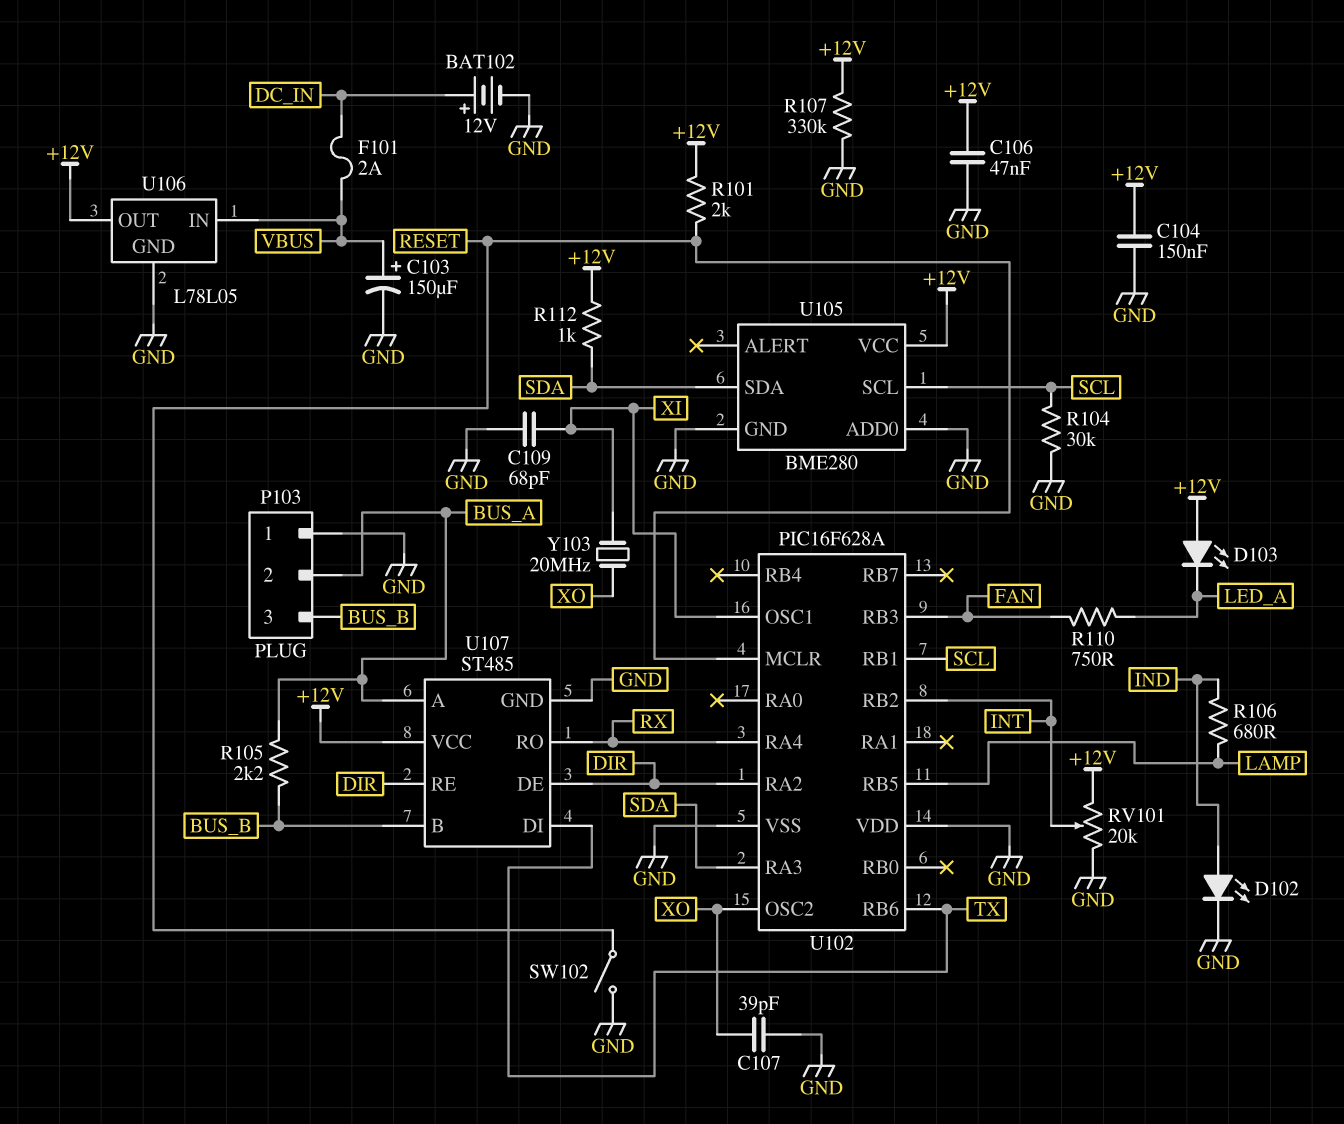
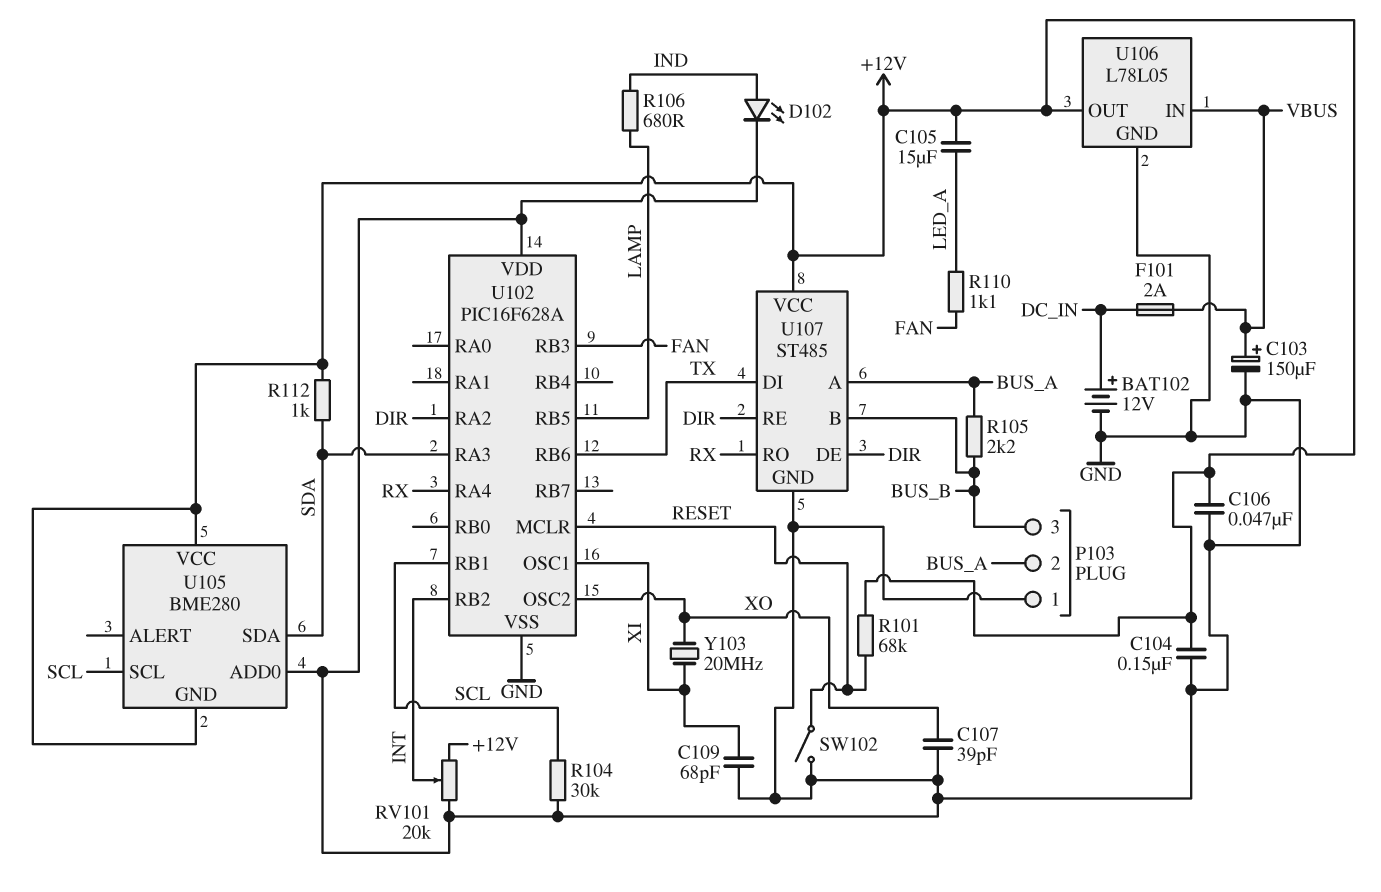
C105: none -> 15uF (+12V, LED_A)
D103: LED (A +12V, K LED_A) -> none
R101: 2k (+12V, RESET) -> 68k (+12V, RESET)
R107: 330k (+12V, GND) -> none
R110: 750 (FAN, LED_A) -> 1.1k (FAN, LED_A)
U105 pin GND: GND -> +12V

